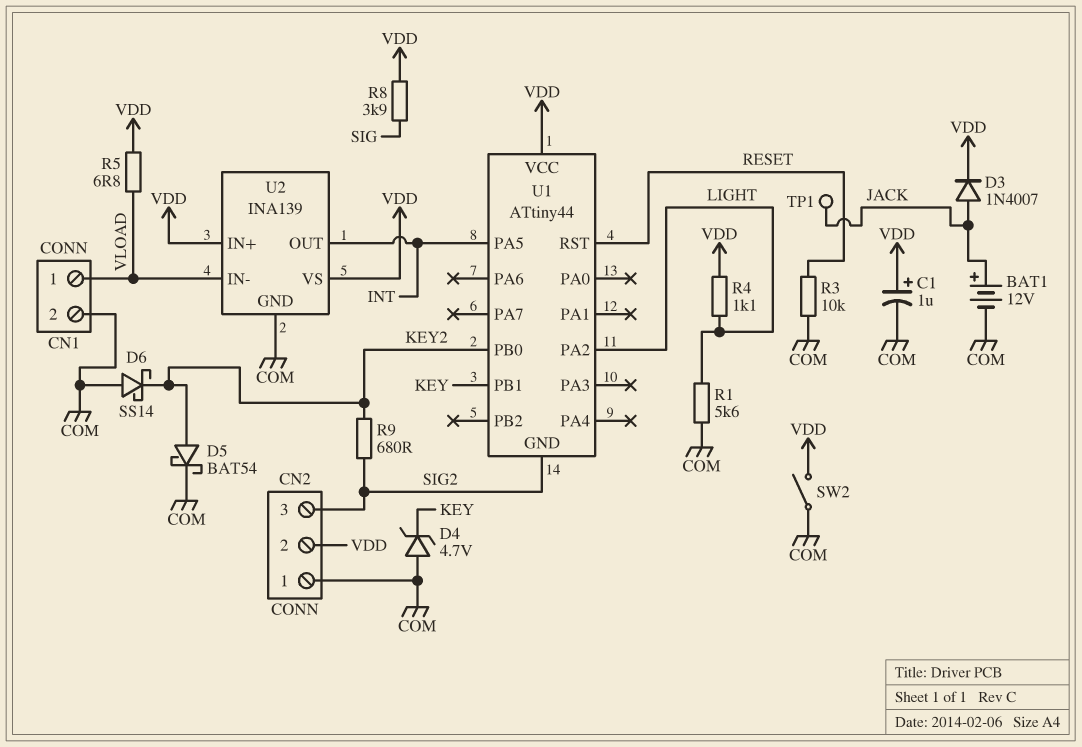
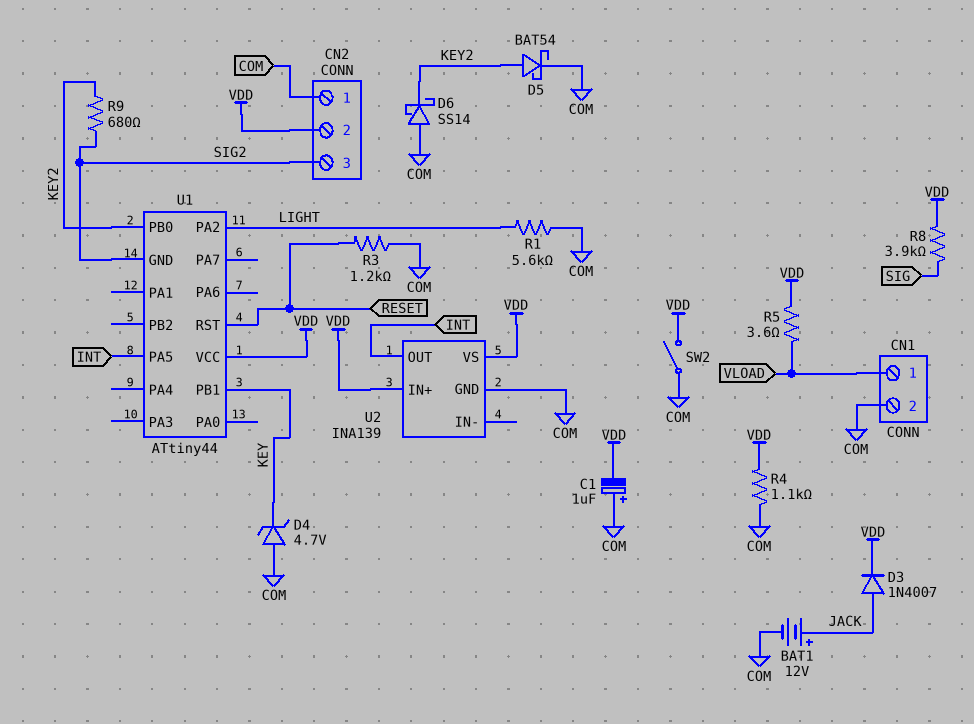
C1: 1uF (plus VDD, minus COM) -> 1uF (plus COM, minus VDD)
R3: 10k (COM, RESET) -> 1.2k (COM, RESET)
R4: 1.1k (LIGHT, VDD) -> 1.1k (COM, VDD)
R5: 6.8 (VDD, VLOAD) -> 3.6 (VDD, VLOAD)
TP1: test point (JACK) -> none
U2 pin IN-: VLOAD -> none

